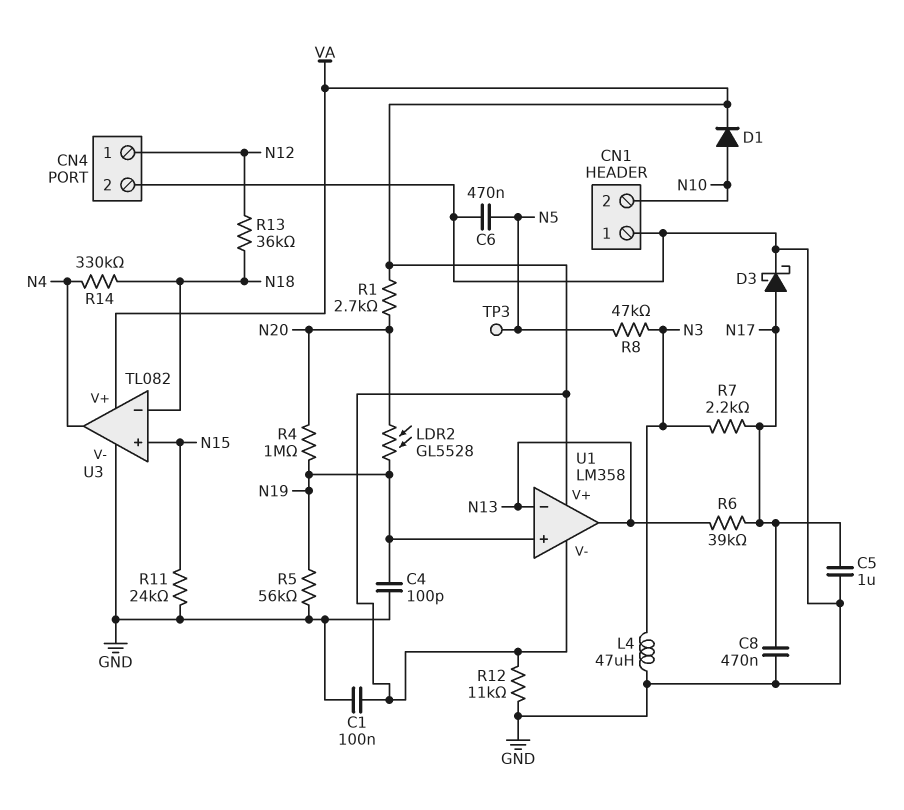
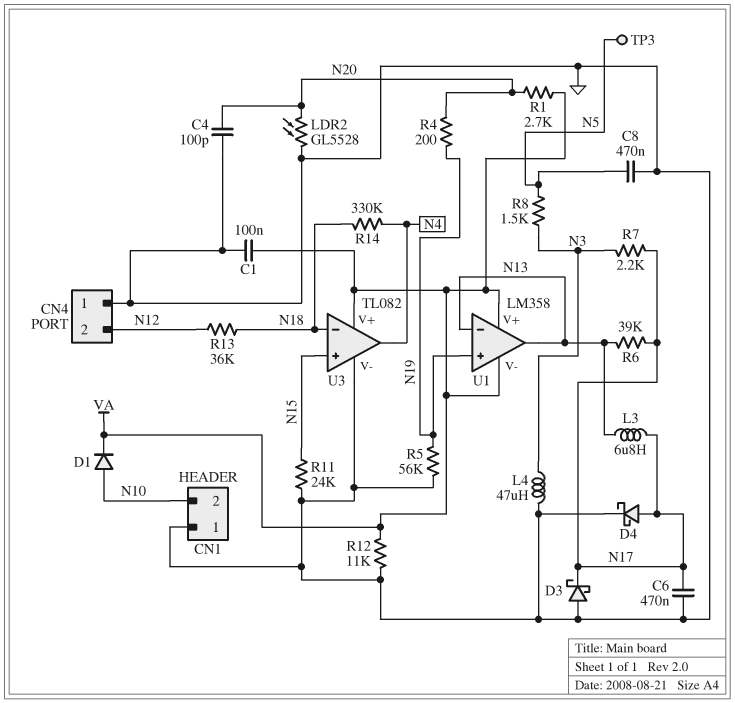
C4: 100pF (GND, N19) -> 100pF (GND, N20)
C5: 1uF (GND, N17) -> none
C6: 470nF (GND, N5) -> 470nF (GND, N17)
C8: 470nF (GND, N17) -> 470nF (GND, N5)
CN4 pin 1: N12 -> GND
CN4 pin 2: GND -> N12
D3: schottky (A N17, K GND) -> schottky (A GND, K N17)
D4: none -> schottky (A N17, K GND)
L3: none -> 6.8uH (N13, N17)
LDR2: GL5528 (N19, N20) -> GL5528 (GND, N20)
R4: 1M (N19, N20) -> 200 (N19, N20)
R8: 47k (N3, N5) -> 1.5k (N3, N5)

